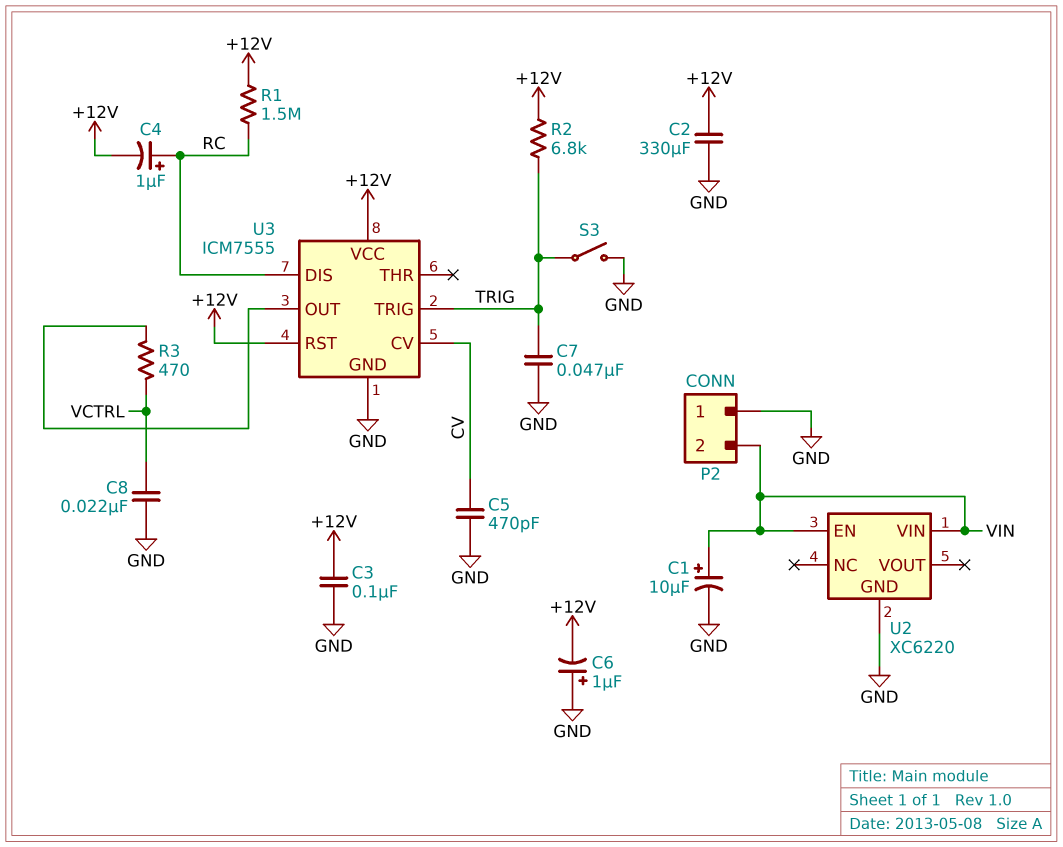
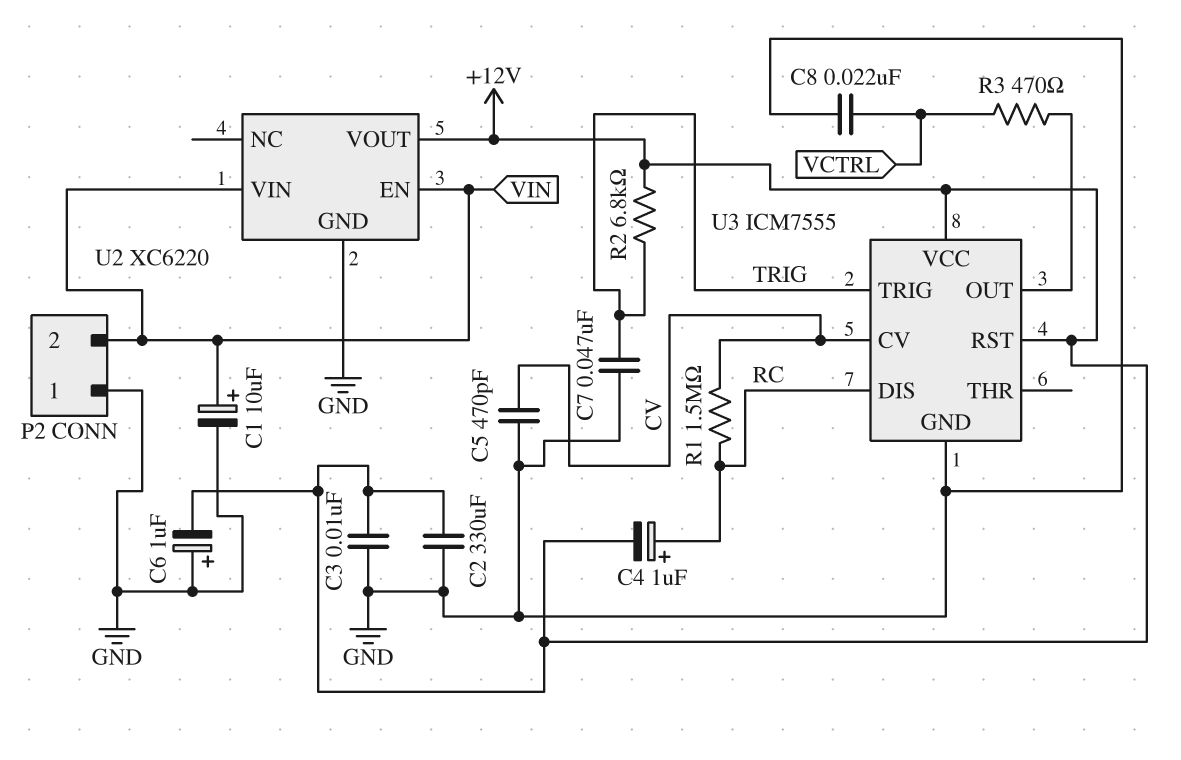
C3: 100nF (+12V, GND) -> 10nF (+12V, GND)
R1: 1.5M (+12V, RC) -> 1.5M (CV, RC)
S3: switch (GND, TRIG) -> none
U2 pin VOUT: none -> +12V

